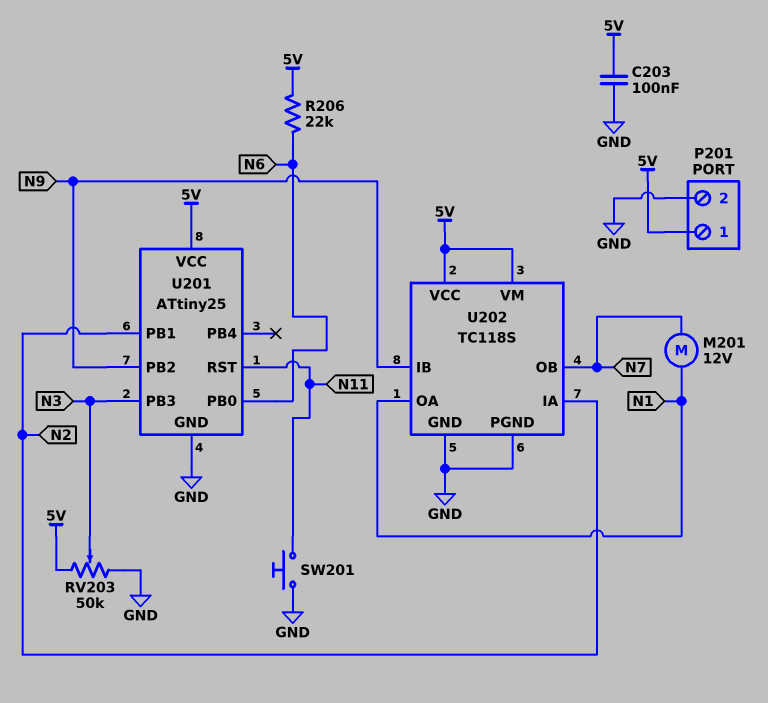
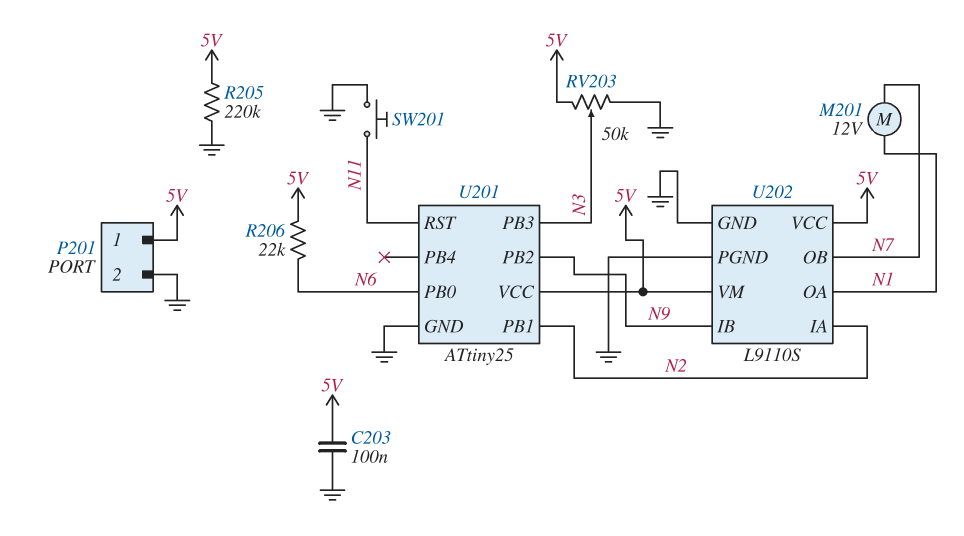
R205: none -> 220k (5V, GND)
U202: TC118S -> L9110S

